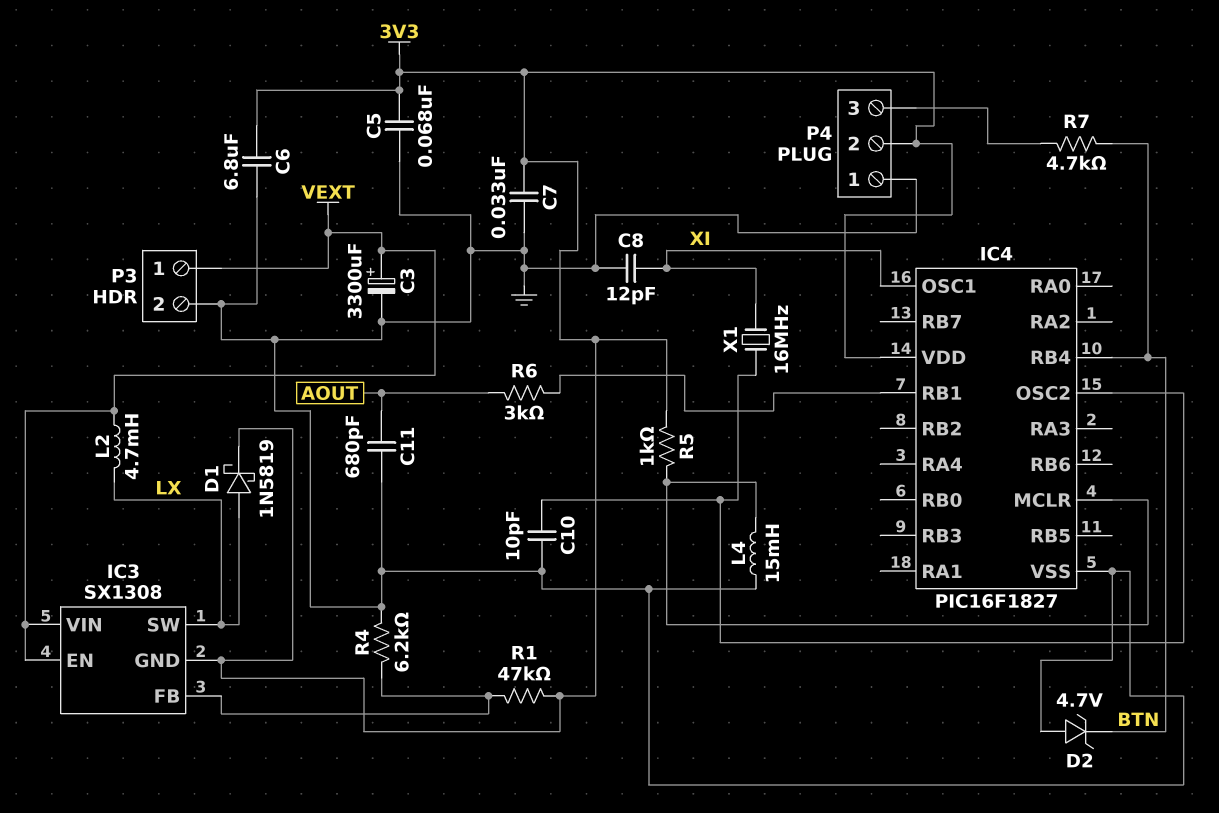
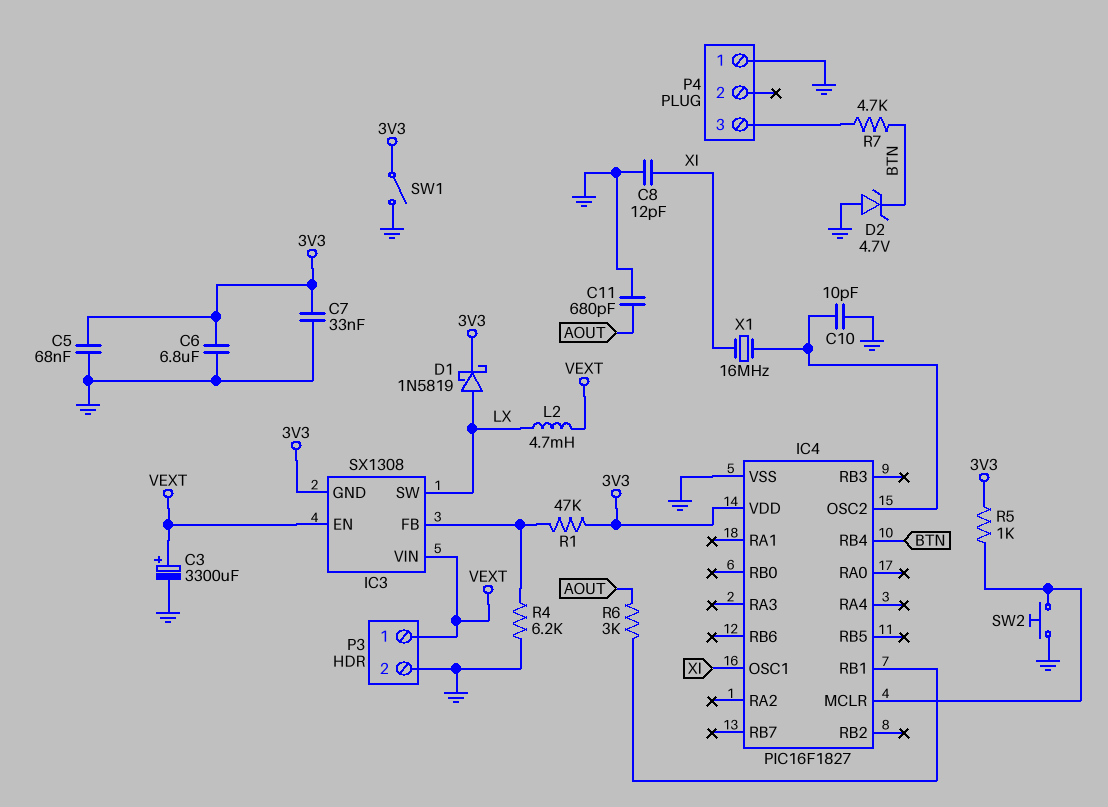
L4: 15mH (GND, IC4/MCLR) -> none
P4 pin 2: 3V3 -> none
SW1: none -> switch (3V3, GND)
SW2: none -> button (GND, IC4/MCLR)

